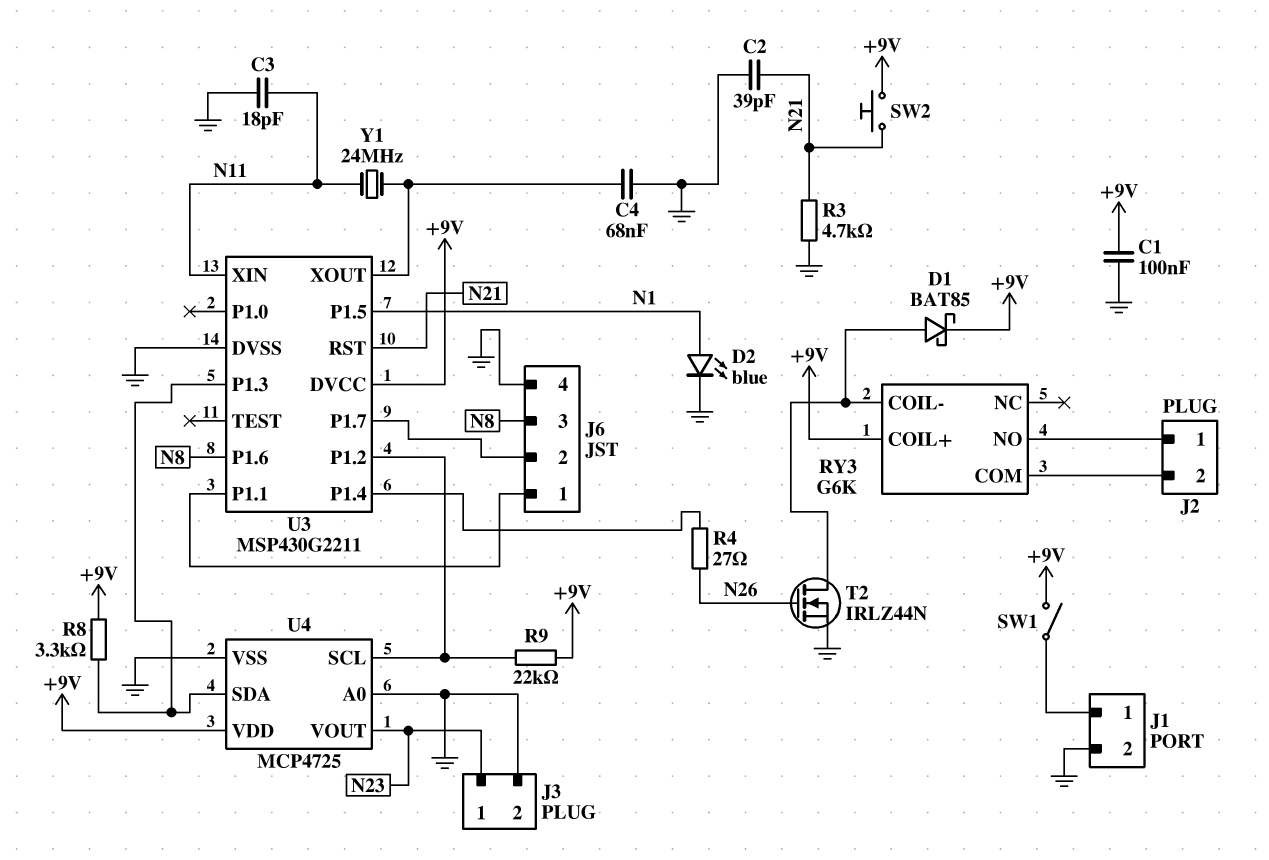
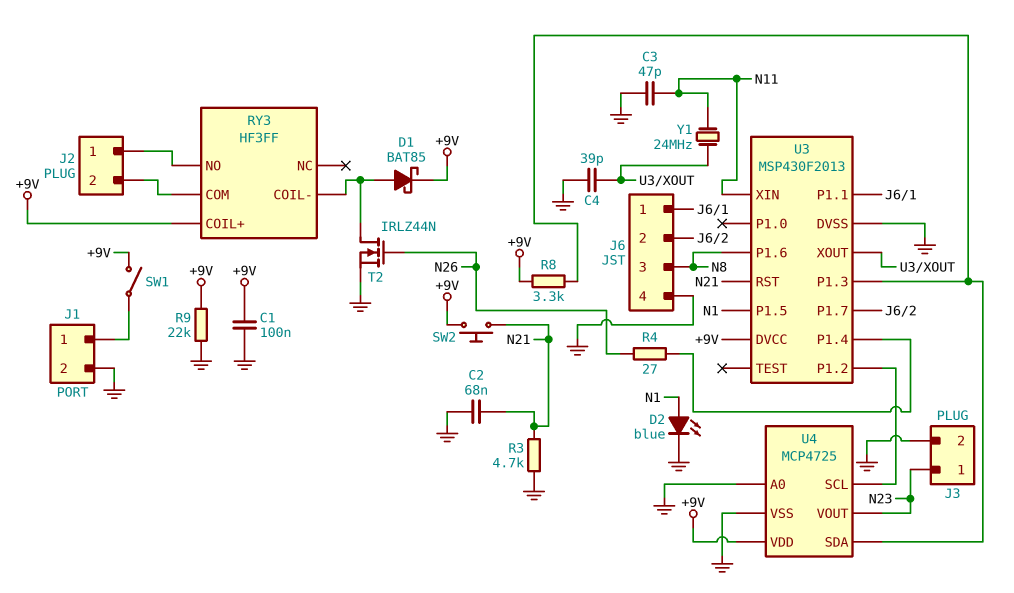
C2: 39pF (GND, N21) -> 68nF (GND, N21)
C3: 18pF (GND, N11) -> 47pF (GND, N11)
C4: 68nF (GND, U3/XOUT) -> 39pF (GND, U3/XOUT)
R9: 22k (+9V, U3/P1.2) -> 22k (+9V, GND)
RY3: G6K -> HF3FF
U3: MSP430G2211 -> MSP430F2013

